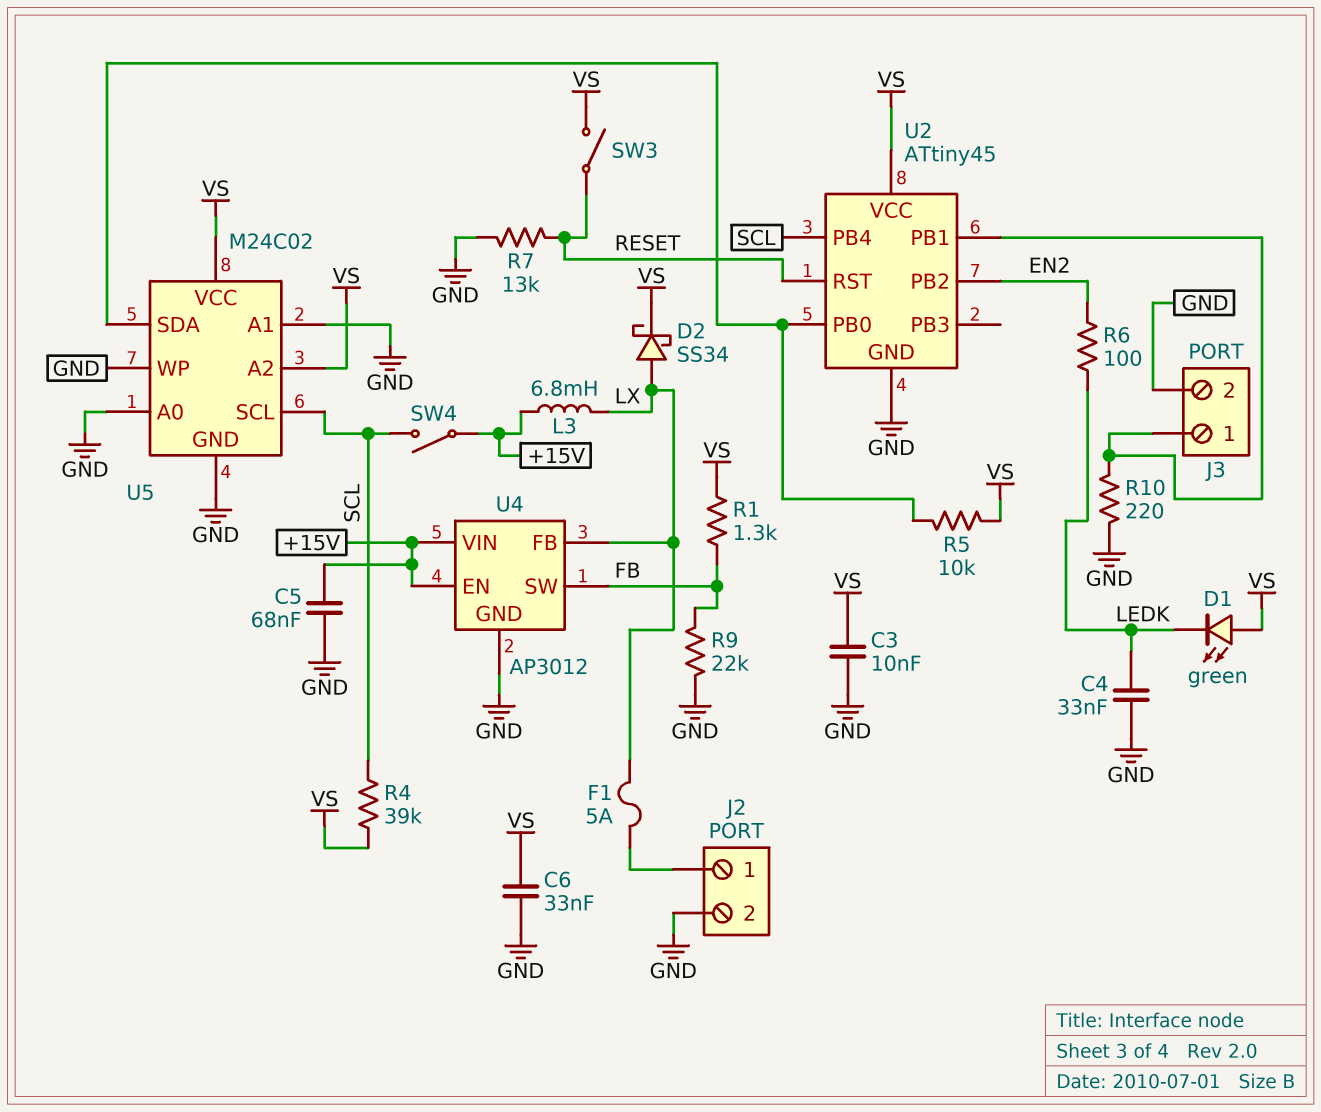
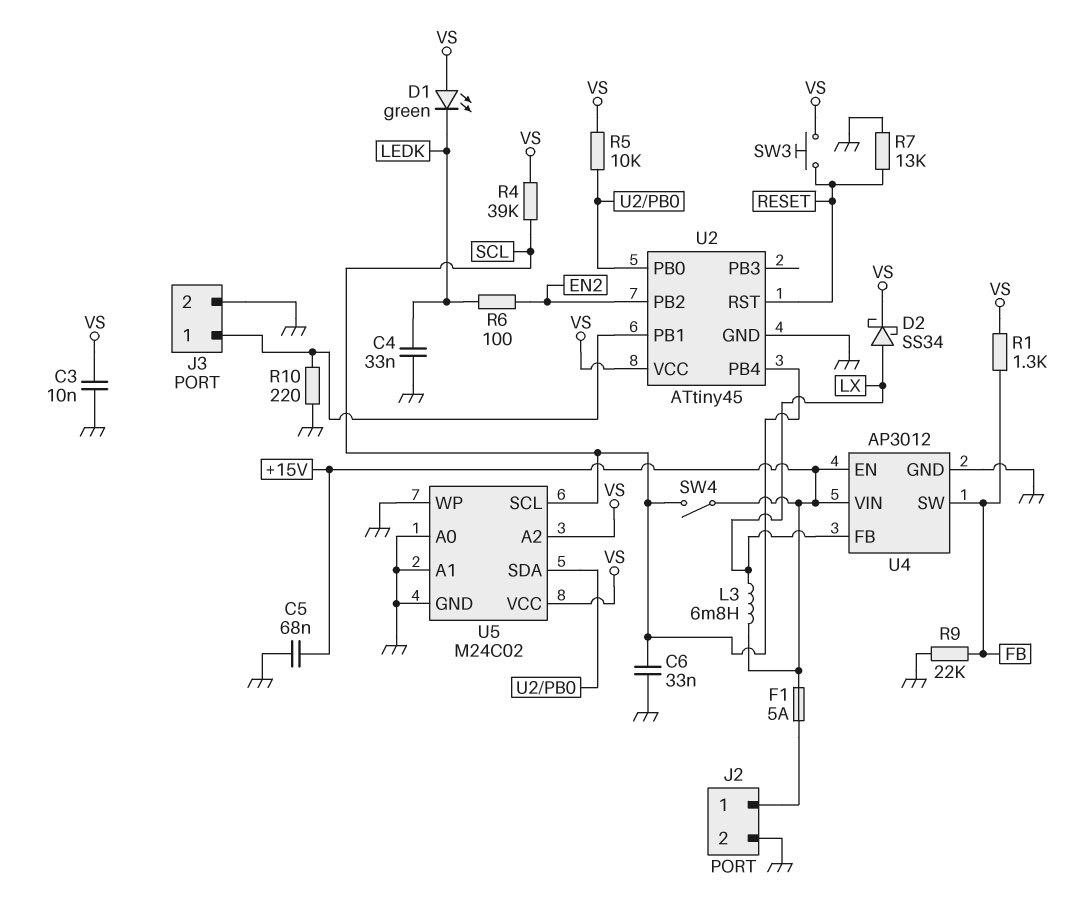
C6: 33nF (GND, VS) -> 33nF (GND, SCL)
F1: 5A (J2/1, LX) -> 5A (+15V, J2/1)
SW3: switch (RESET, VS) -> button (RESET, VS)

